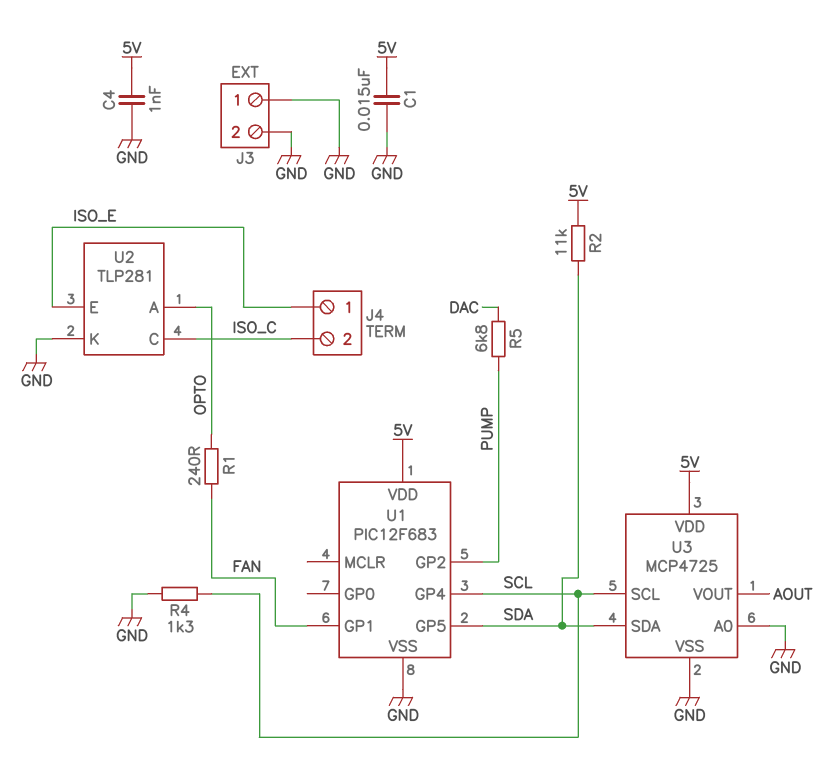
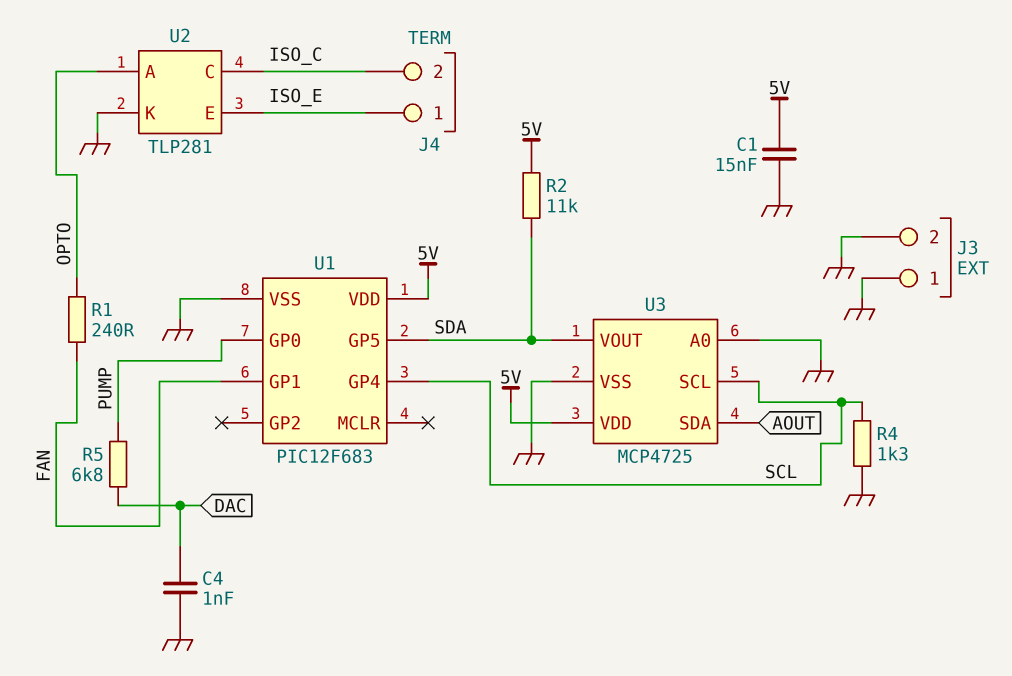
C4: 1nF (5V, GND) -> 1nF (DAC, GND)
U1 pin GP0: none -> PUMP
U1 pin GP2: PUMP -> none
U3 pin SDA: SDA -> AOUT
U3 pin VOUT: AOUT -> SDA

